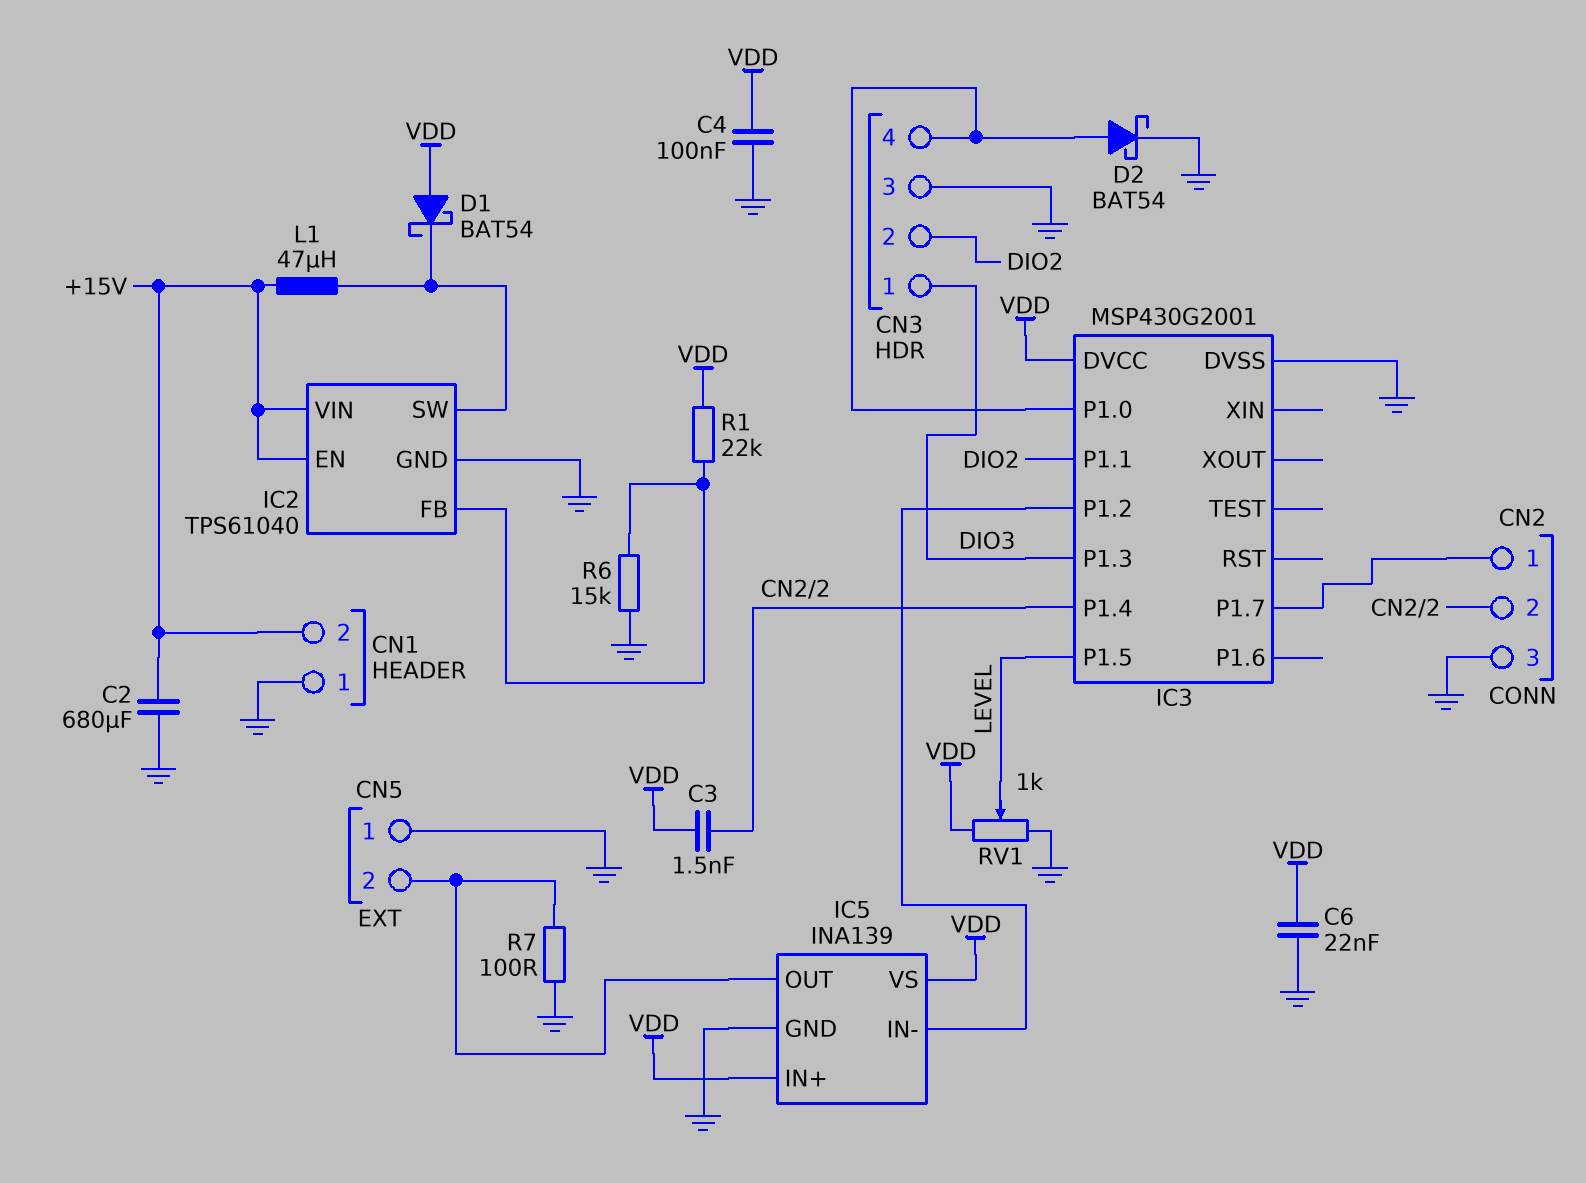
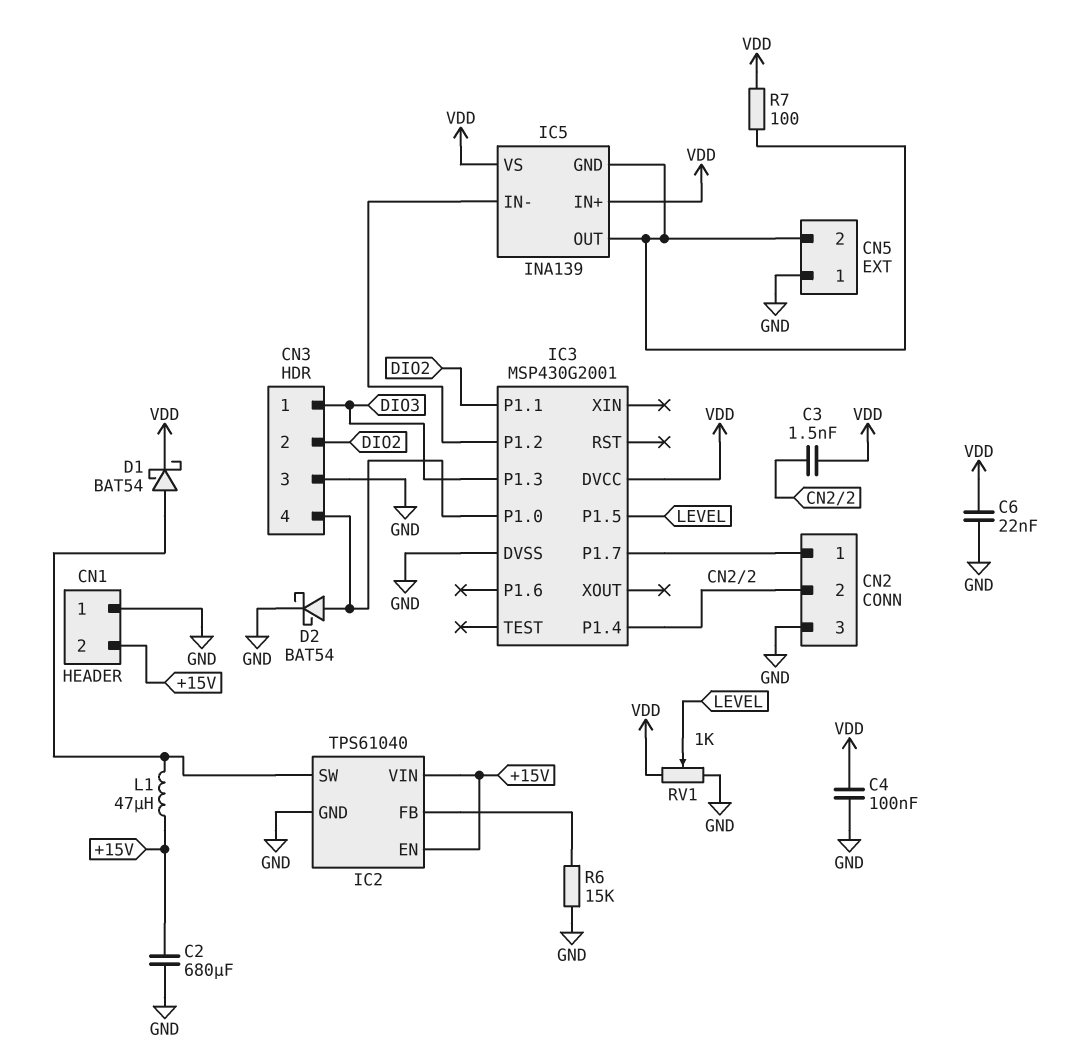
D1: schottky BAT54 (A VDD, K IC2/SW) -> schottky BAT54 (A IC2/SW, K VDD)
IC5 pin GND: GND -> CN5/2
R1: 22k (IC2/FB, VDD) -> none
R7: 100 (CN5/2, GND) -> 100 (CN5/2, VDD)

